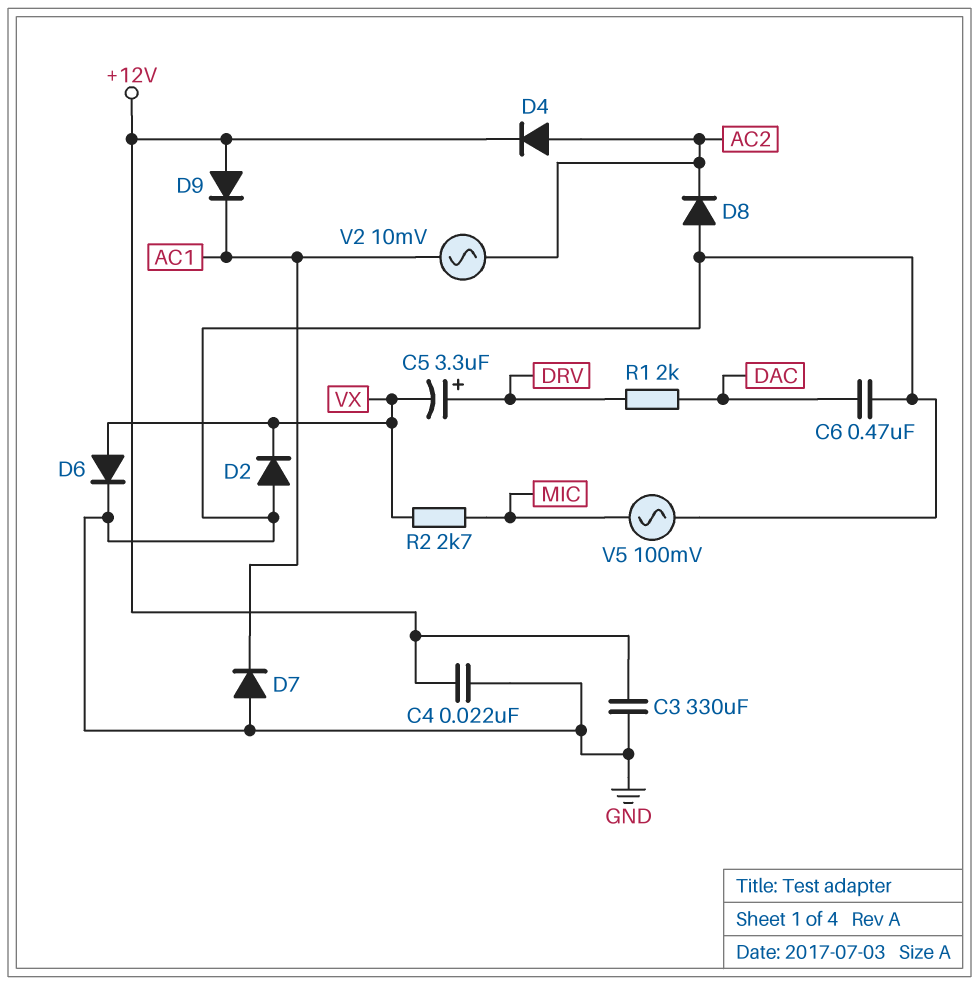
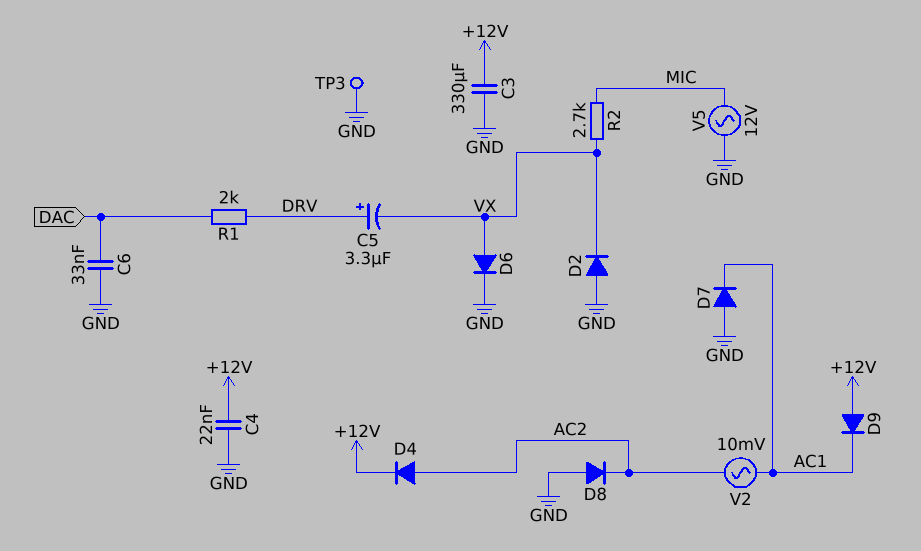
C6: 470nF (DAC, GND) -> 33nF (DAC, GND)
TP3: none -> test point (GND)
V5: AC 100mV (GND, MIC) -> AC 12V (GND, MIC)

